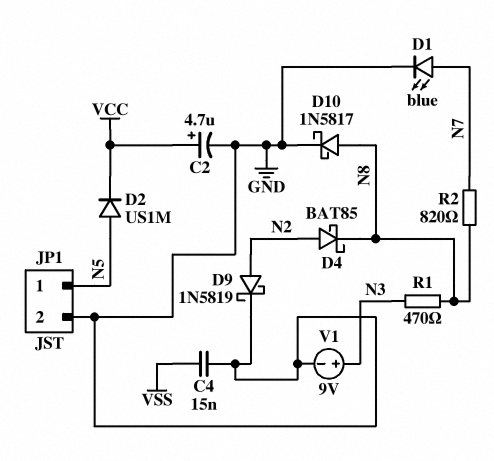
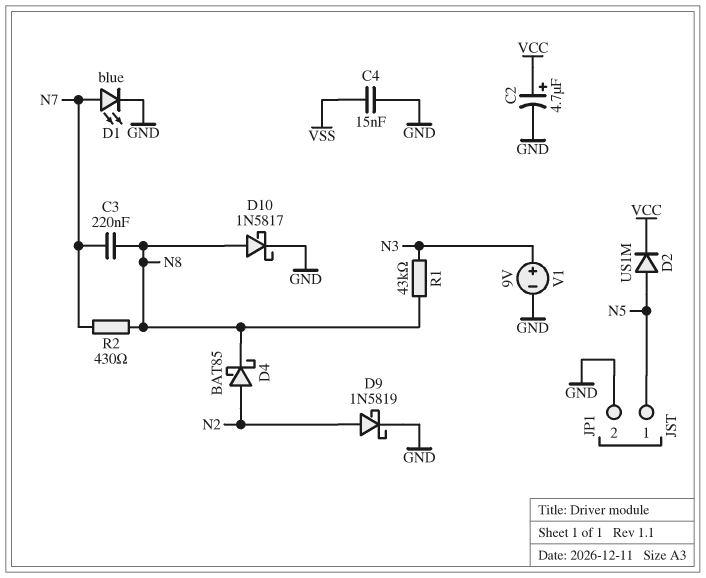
C3: none -> 220nF (N7, N8)
R1: 470 (N3, N8) -> 43k (N3, N8)
R2: 820 (N7, N8) -> 430 (N7, N8)

